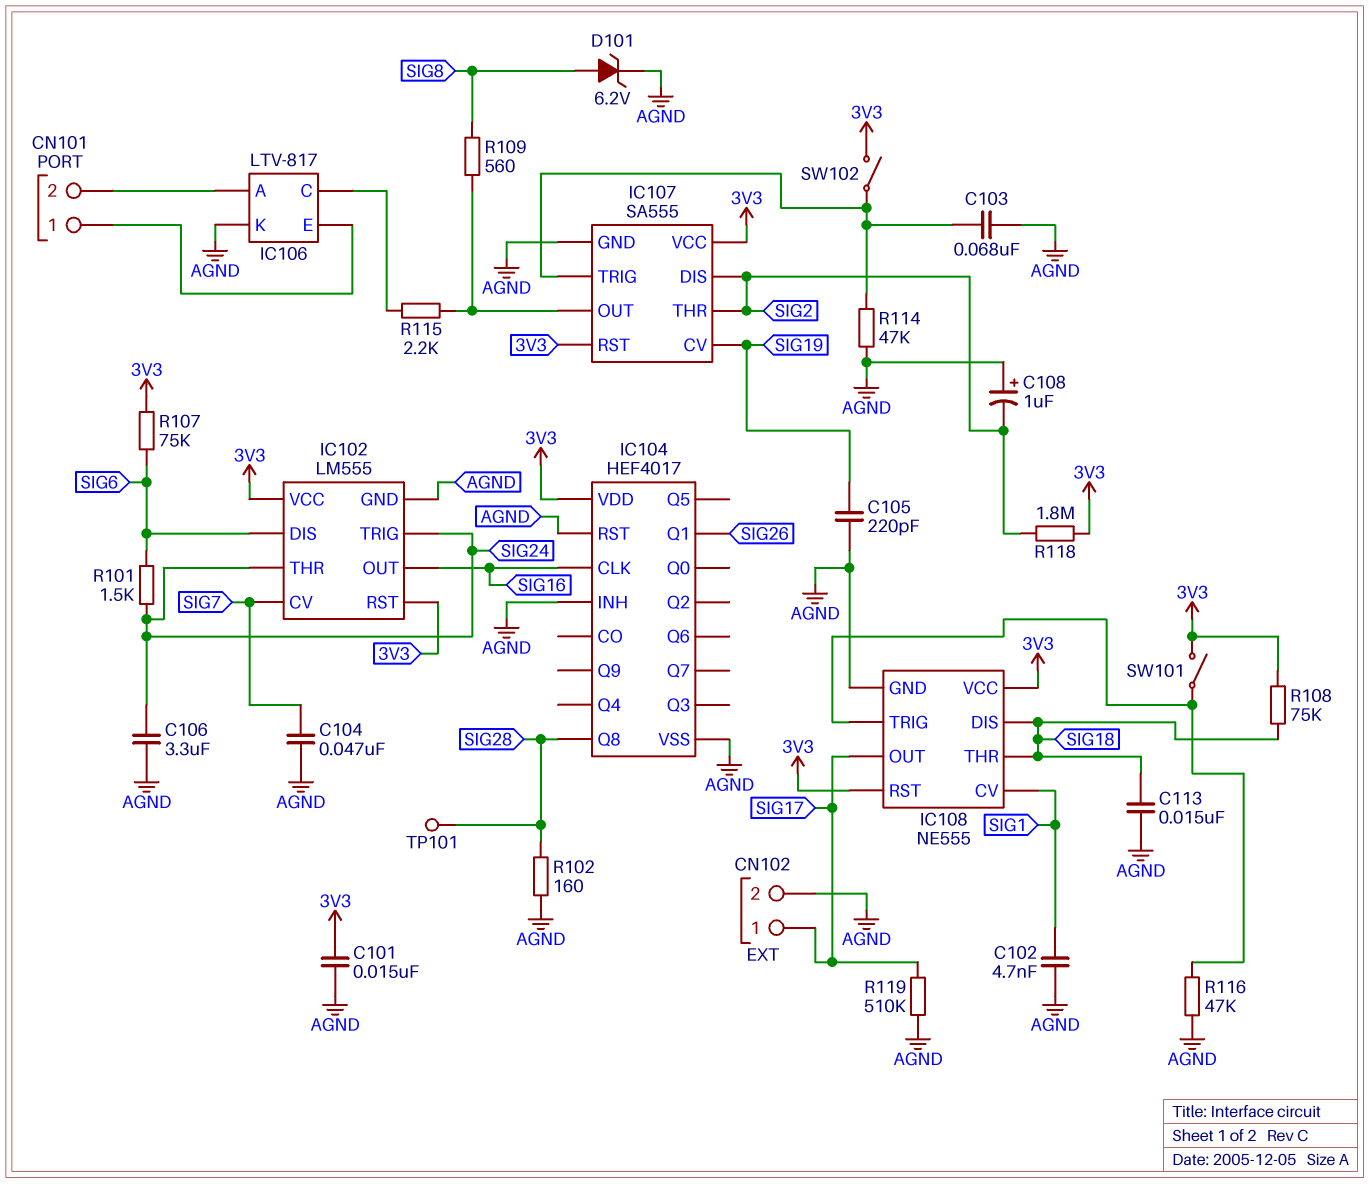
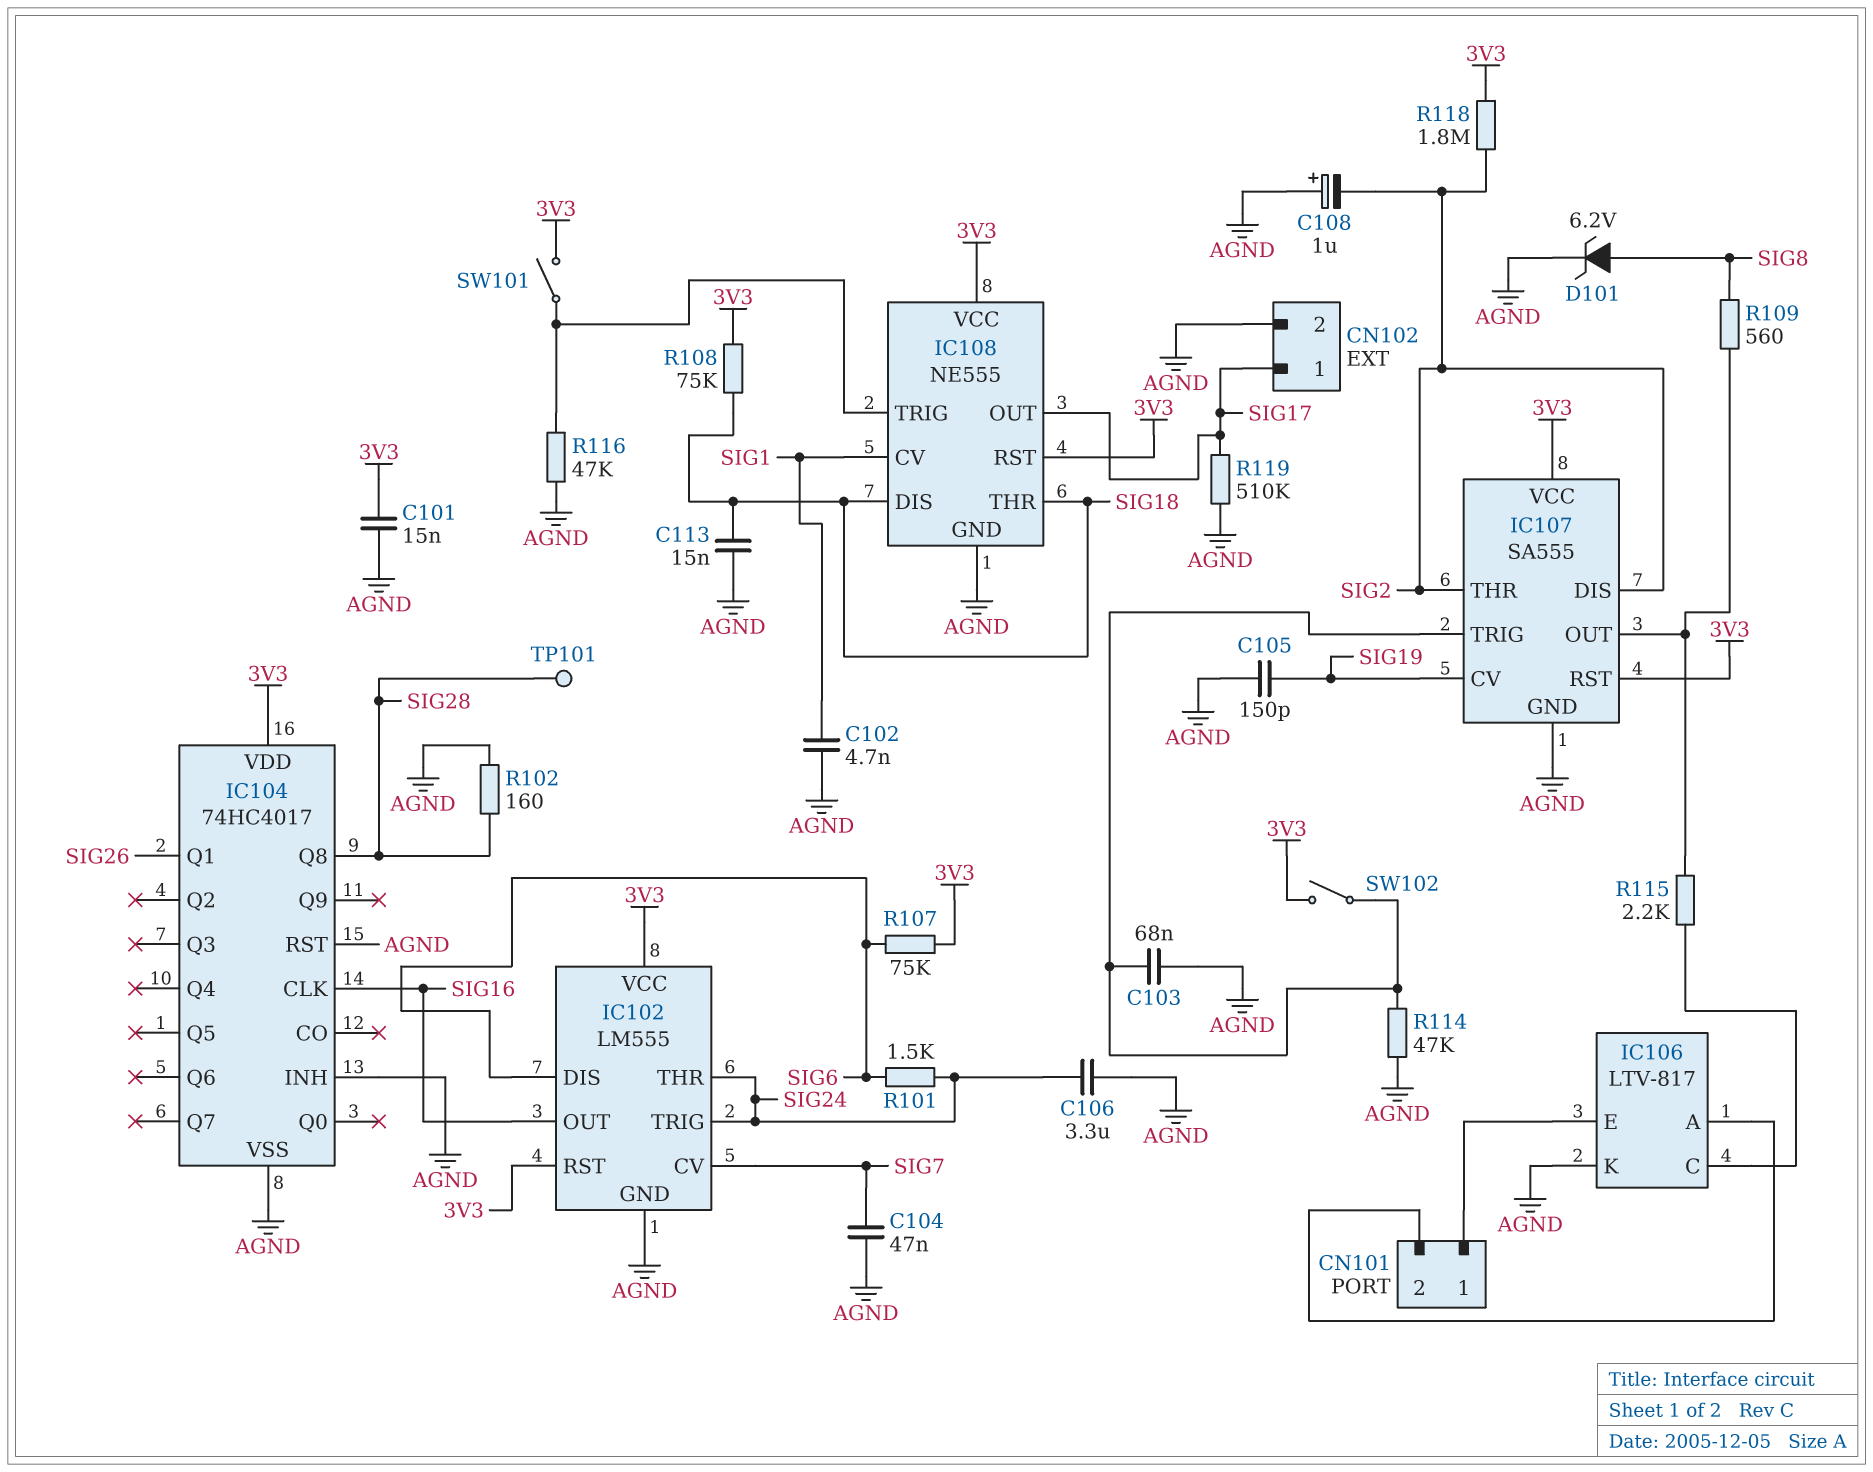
C105: 220pF (AGND, SIG19) -> 150pF (AGND, SIG19)
IC104: HEF4017 -> 74HC4017

